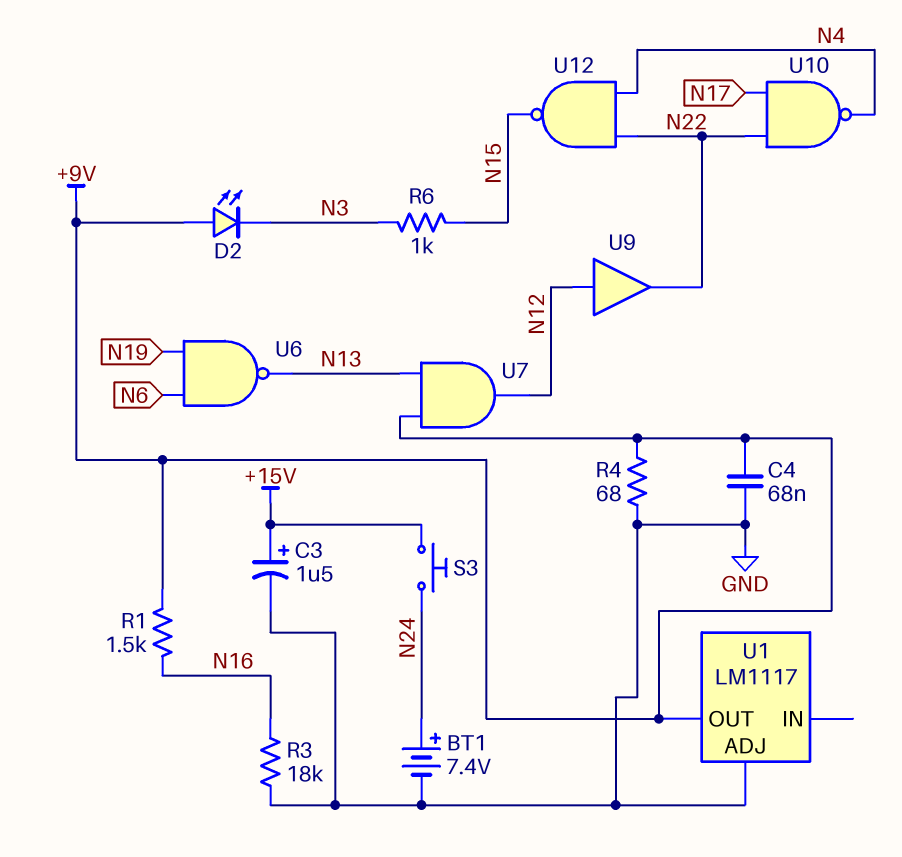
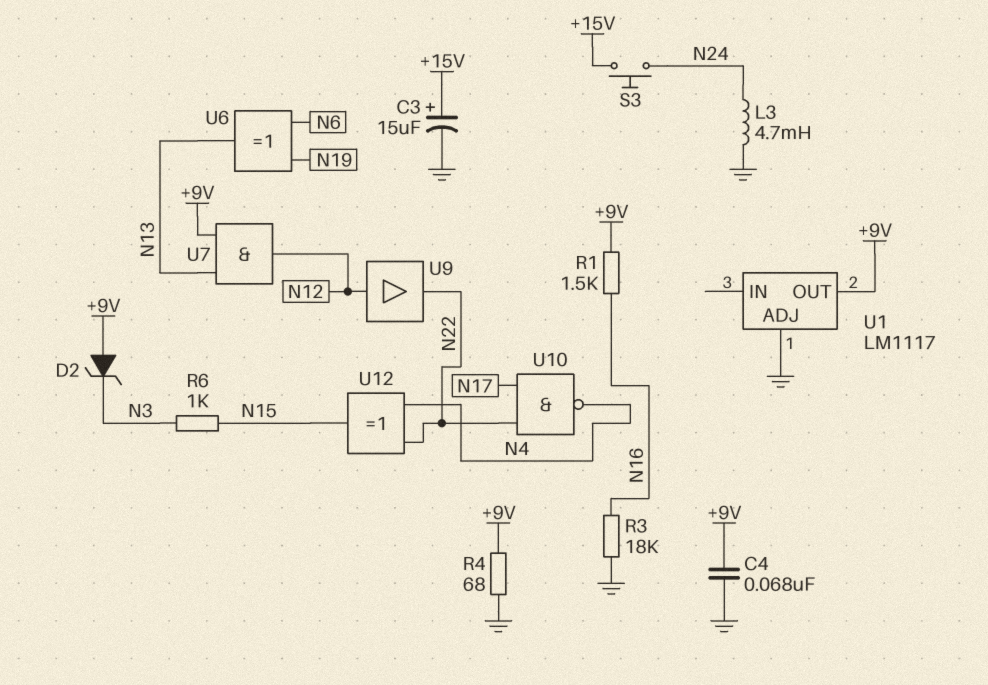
BT1: 7.4V (plus N24, minus GND) -> none
C3: 1.5uF (plus +15V, minus GND) -> 15uF (plus +15V, minus GND)
D2: LED (A +9V, K N3) -> zener (A +9V, K N3)
L3: none -> 4.7mH (GND, N24)
U6: NAND (in N6, in N19, out N13) -> XOR (in N6, in N19, out N13)
U12: NAND (in N4, in N22, out N15) -> XOR (in N4, in N22, out N15)

